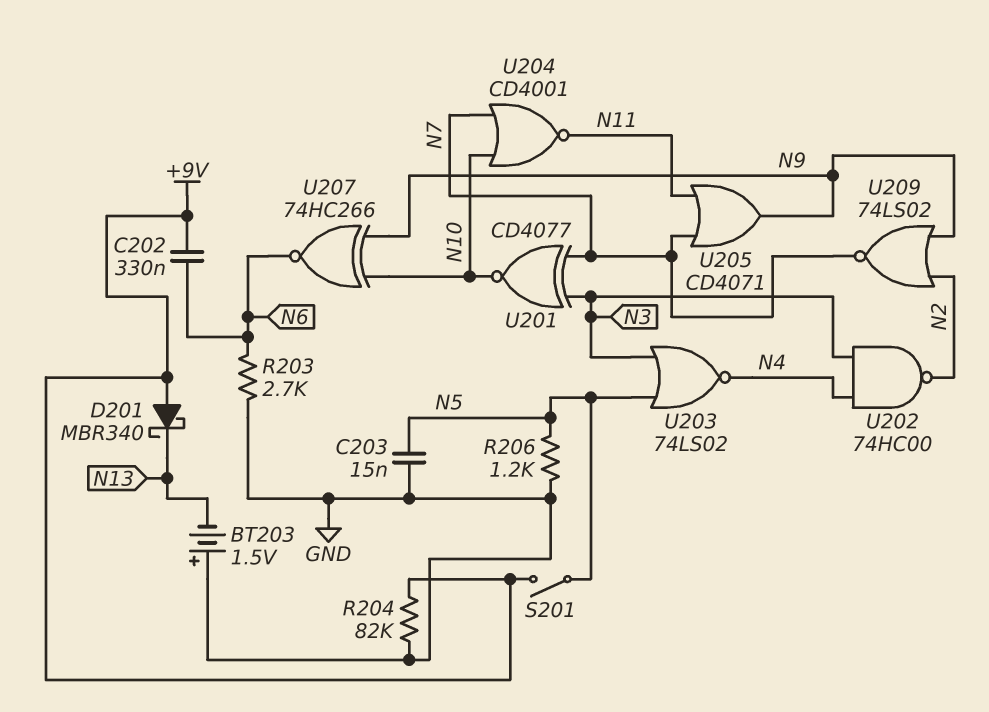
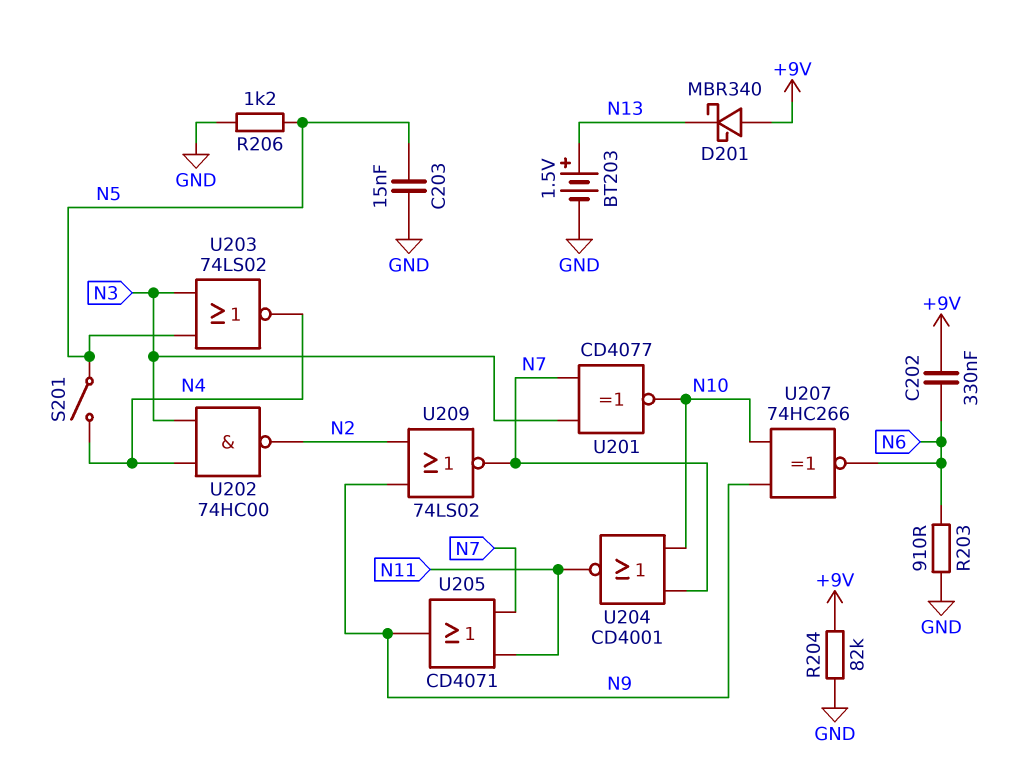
BT203: 1.5V (plus GND, minus N13) -> 1.5V (plus N13, minus GND)
R203: 2.7k (GND, N6) -> 910 (GND, N6)
S201: switch (+9V, N5) -> switch (N4, N5)

